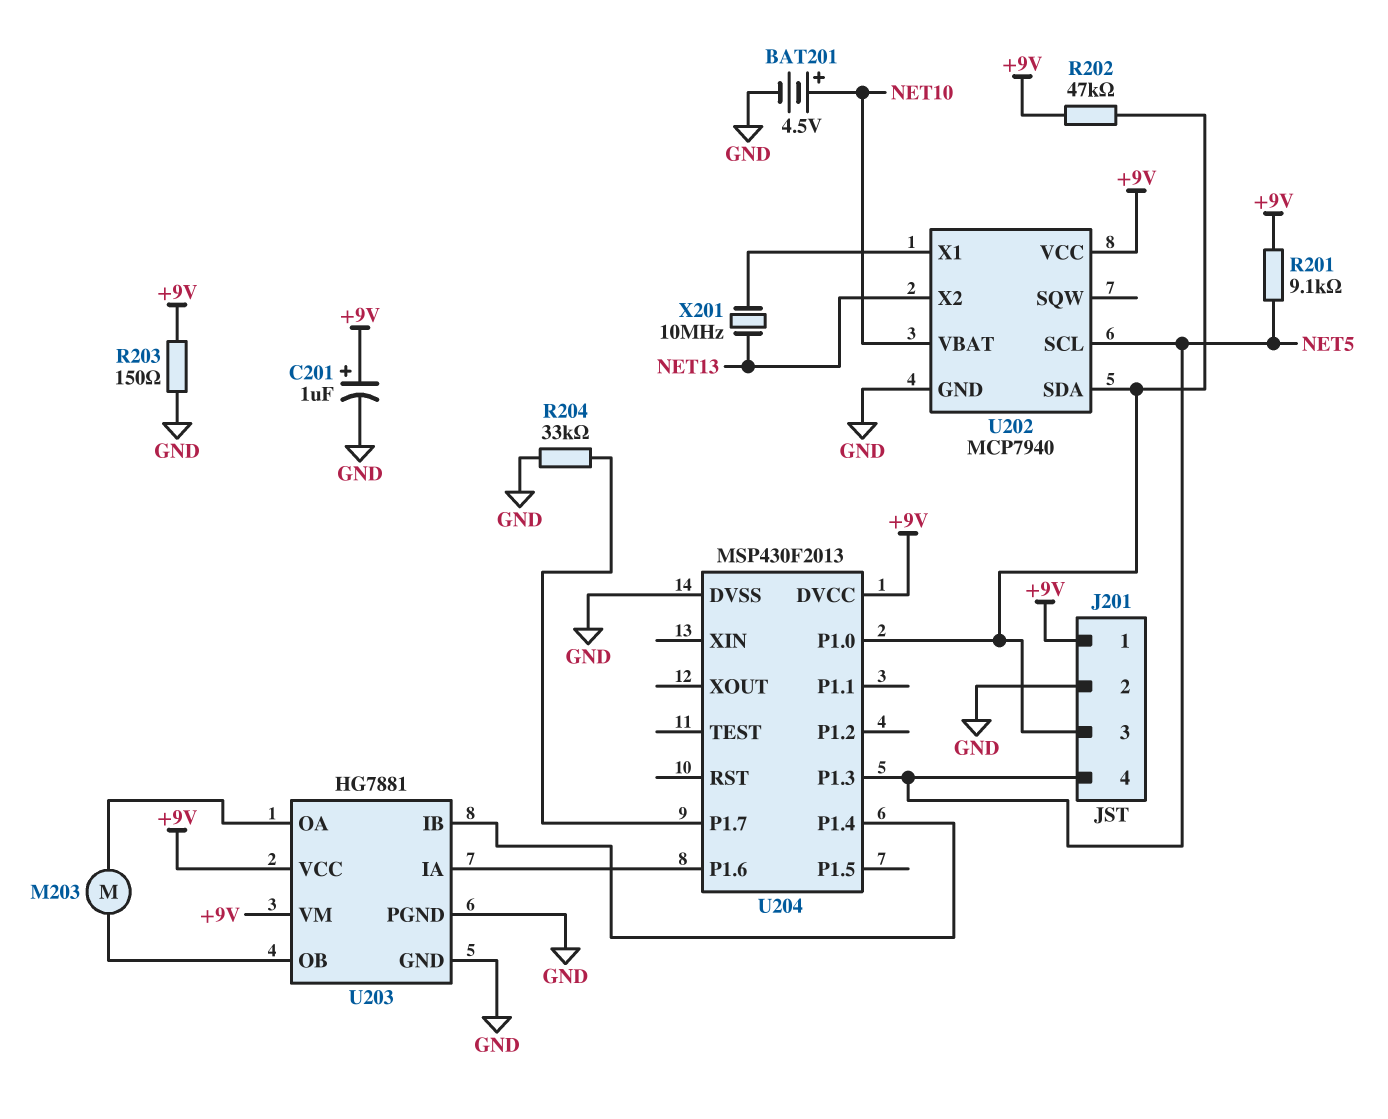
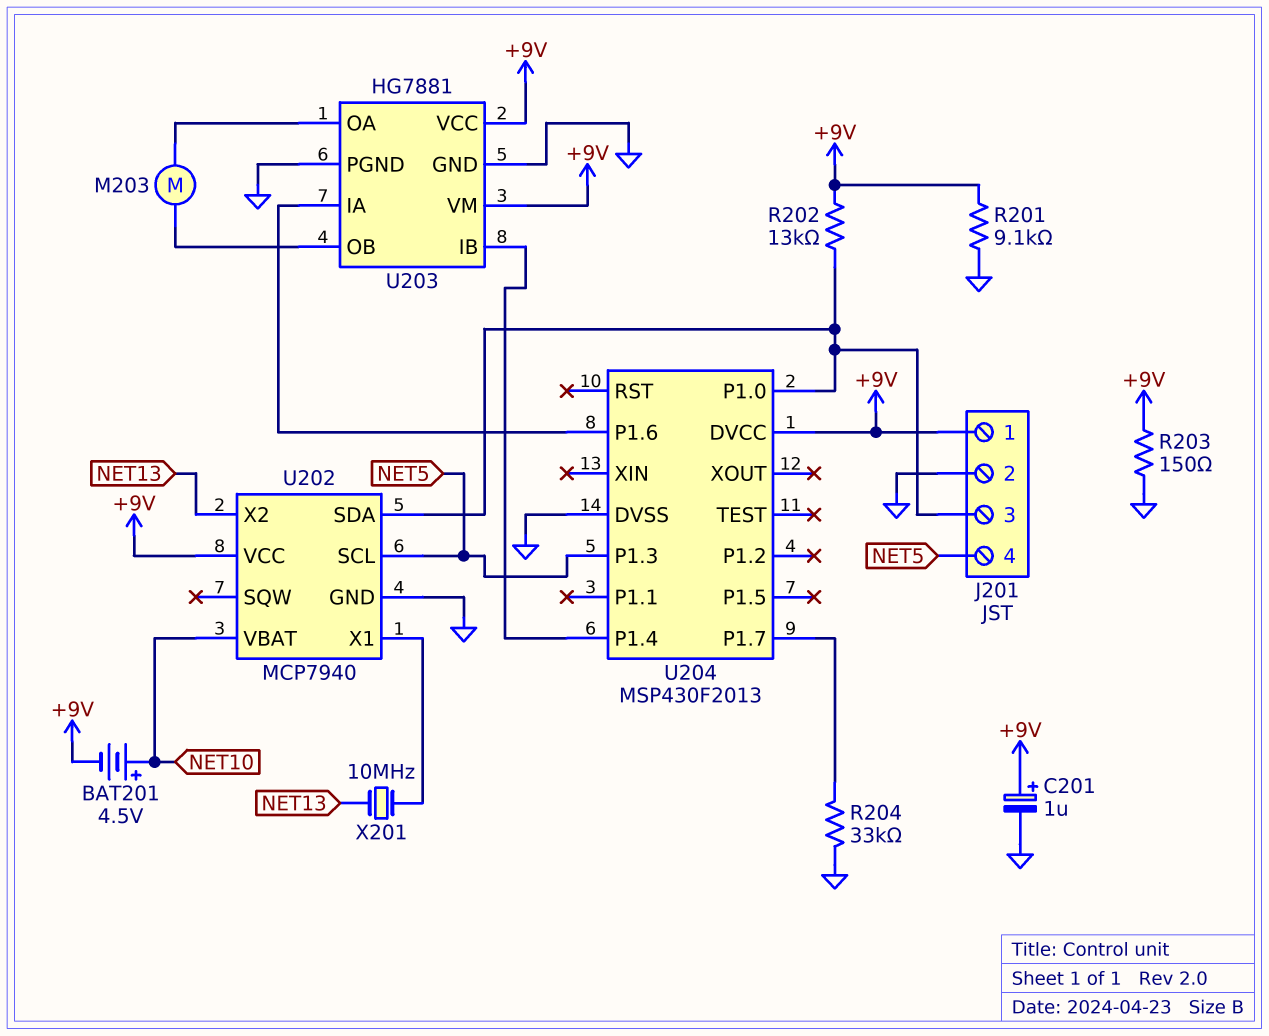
BAT201: 4.5V (plus NET10, minus GND) -> 4.5V (plus NET10, minus +9V)
R201: 9.1k (+9V, NET5) -> 9.1k (+9V, GND)
R202: 47k (+9V, J201/3) -> 13k (+9V, J201/3)

